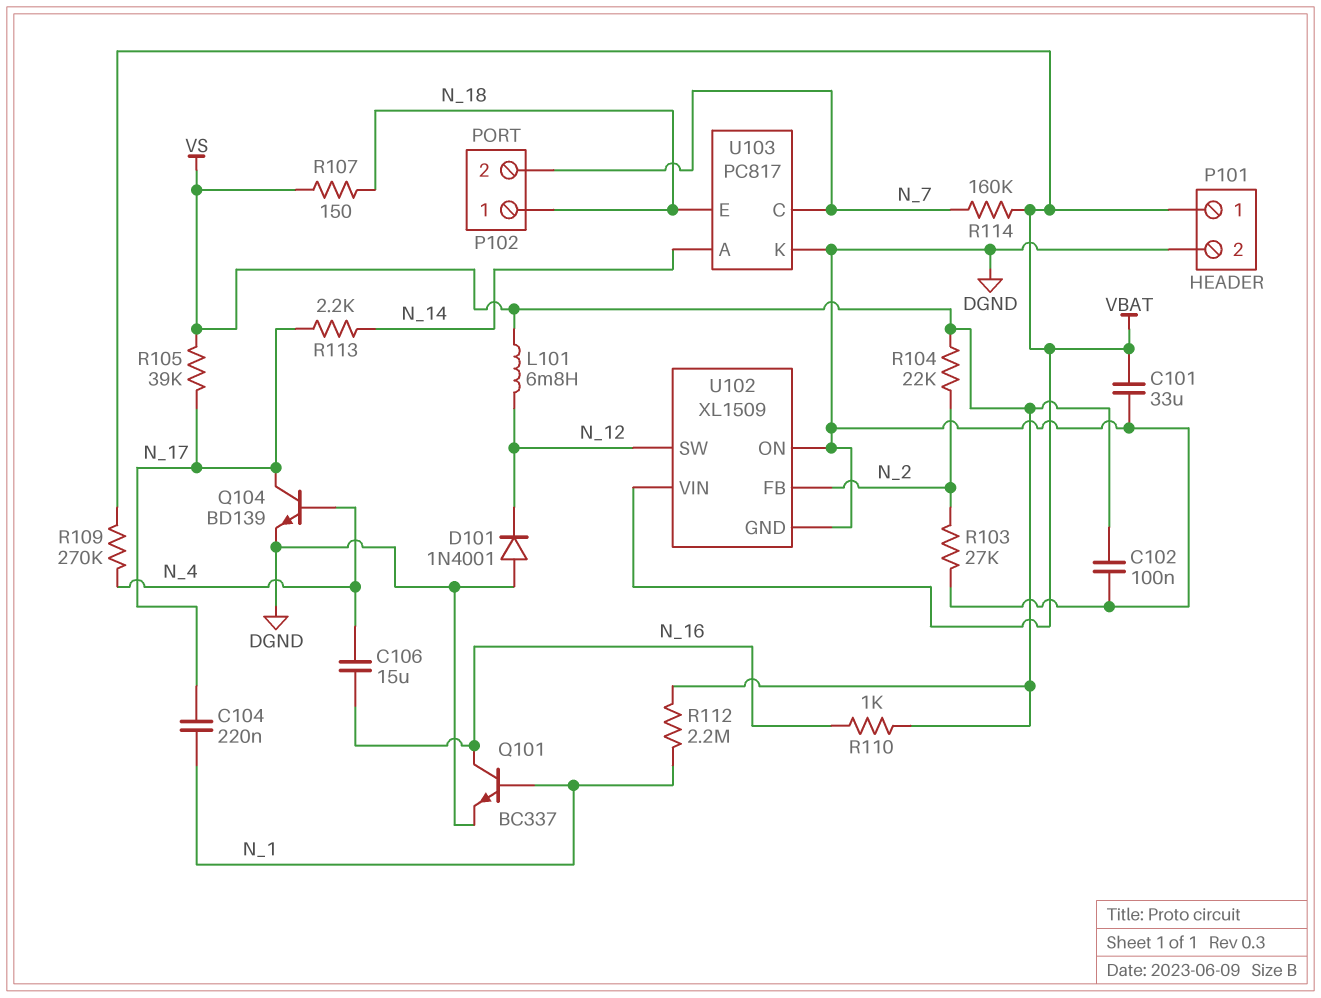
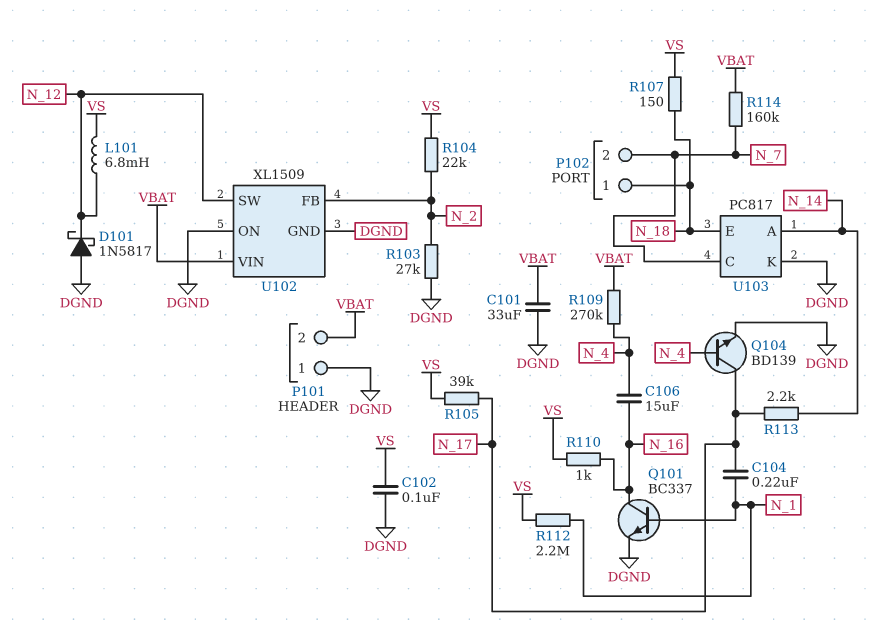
D101: diode 1N4001 (A DGND, K N_12) -> schottky 1N5817 (A DGND, K N_12)
P101 pin 1: VBAT -> DGND
P101 pin 2: DGND -> VBAT

